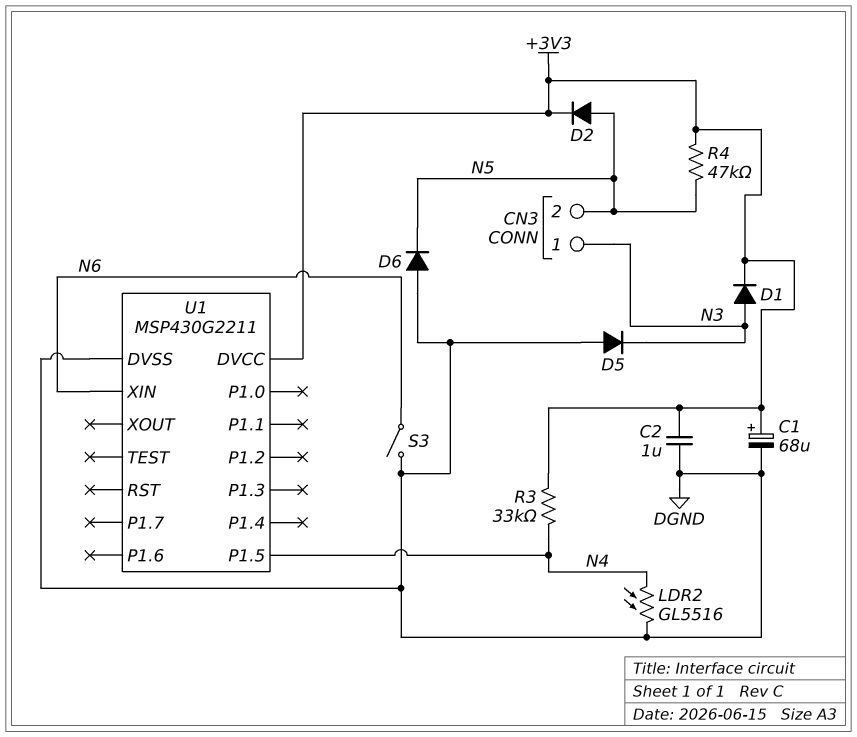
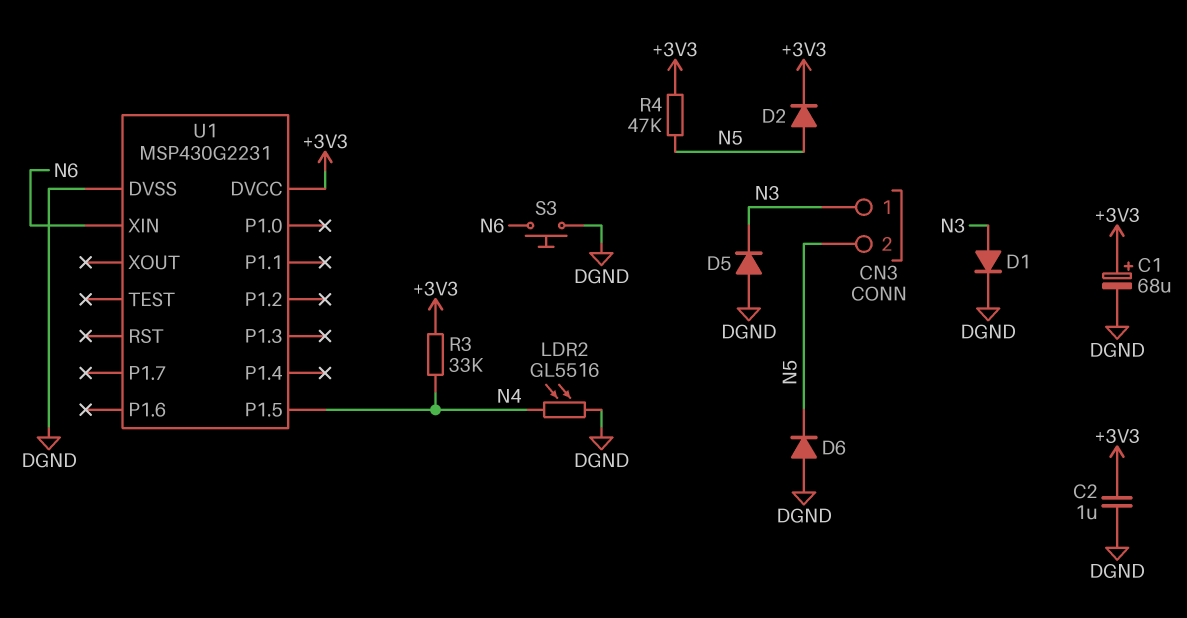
D1: diode (A N3, K +3V3) -> diode (A N3, K DGND)
S3: switch (DGND, N6) -> button (DGND, N6)
U1: MSP430G2211 -> MSP430G2231

